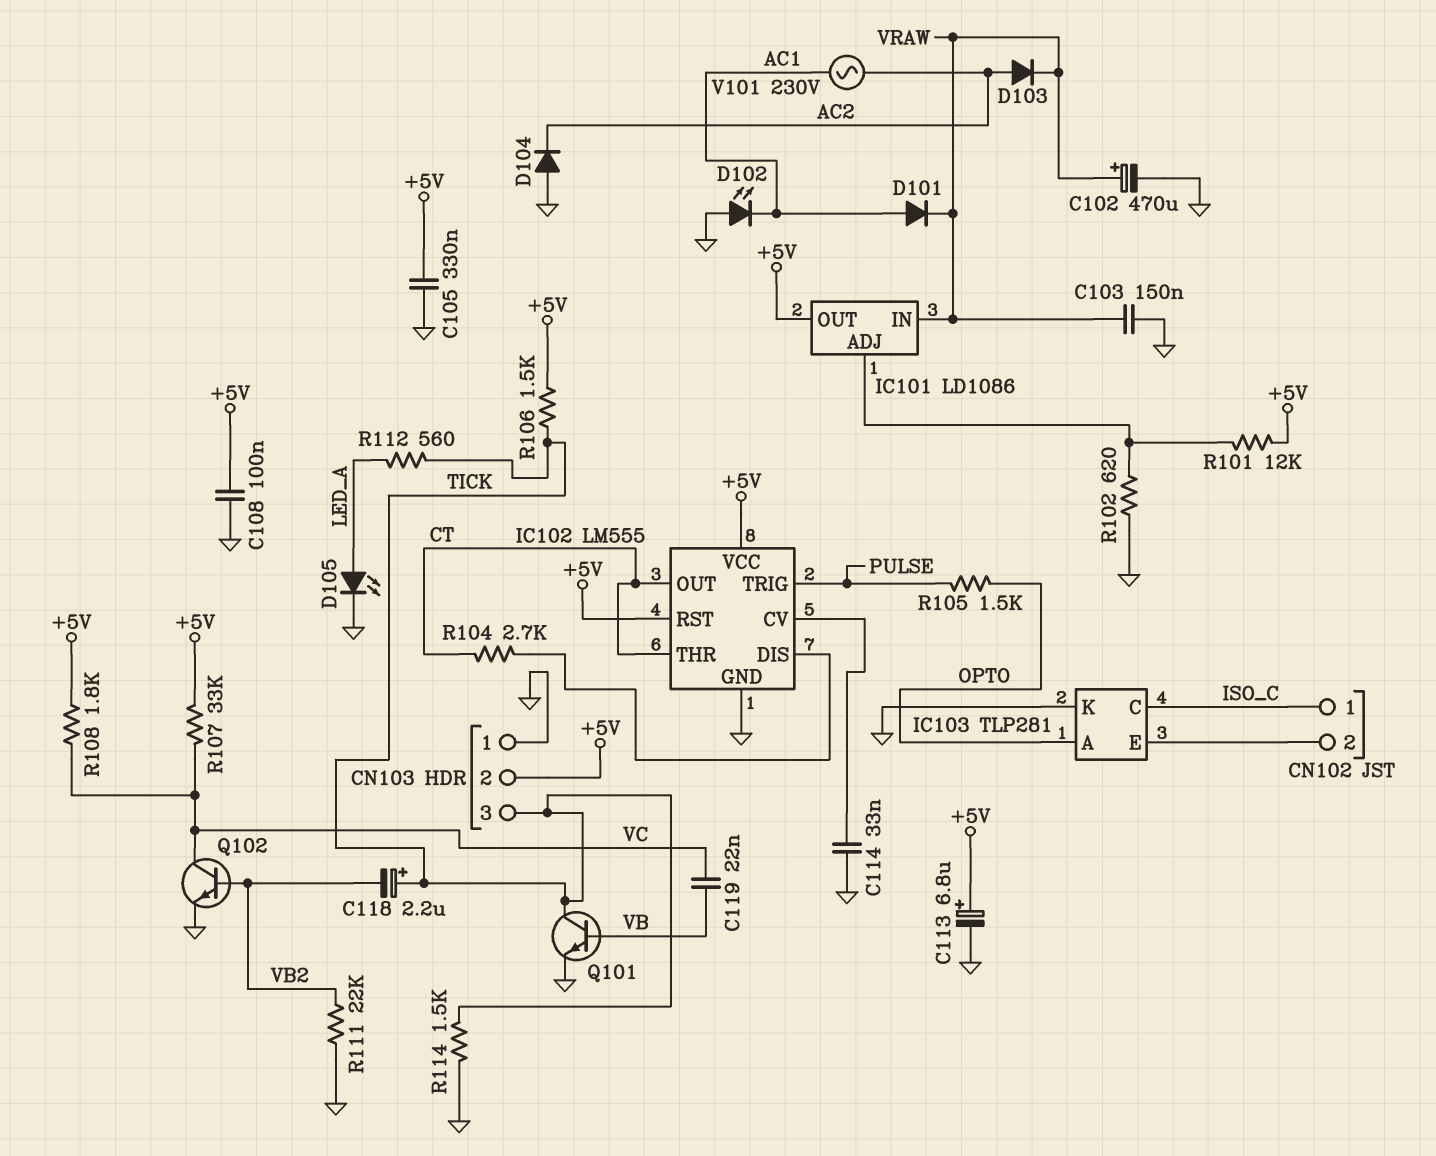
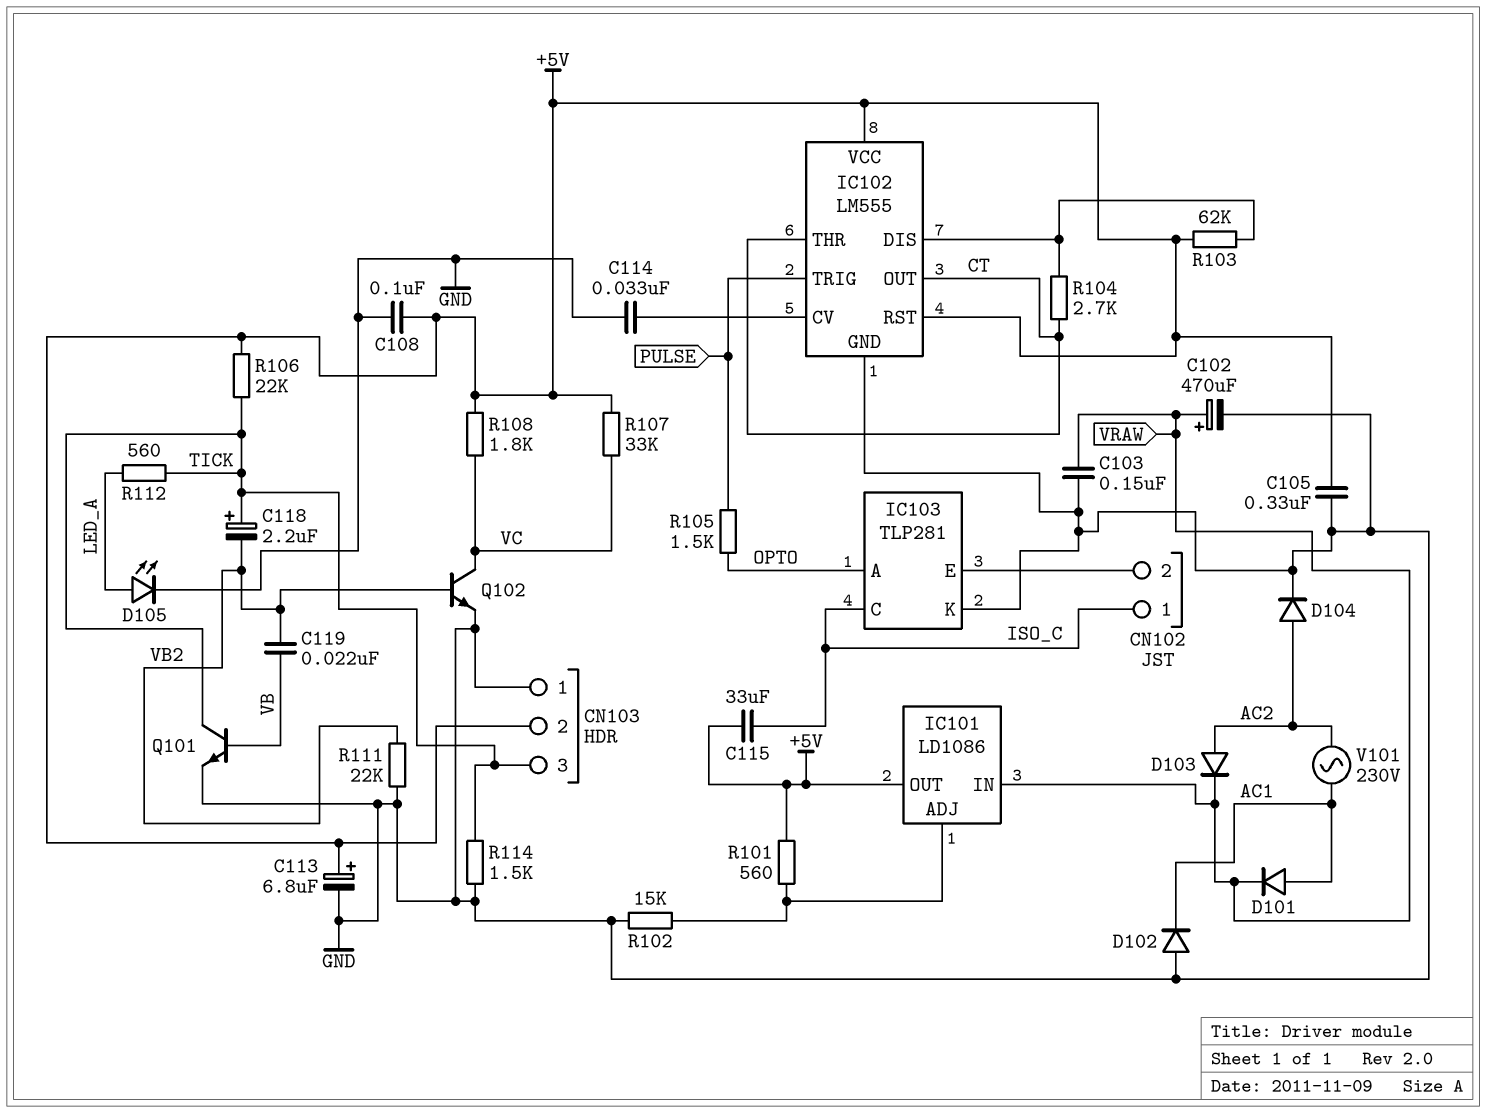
C115: none -> 33uF (+5V, ISO_C)
C119: 22nF (VB, VC) -> 22nF (VB, VB2)
D102: LED (A GND, K AC1) -> diode (A GND, K AC1)
D104: diode (A GND, K AC2) -> diode (A AC2, K GND)
R101: 12k (+5V, IC101/ADJ) -> 560 (+5V, IC101/ADJ)
R102: 620 (GND, IC101/ADJ) -> 15k (GND, IC101/ADJ)
R103: none -> 62k (+5V, IC102/DIS)
R106: 1.5k (+5V, TICK) -> 22k (+5V, TICK)

